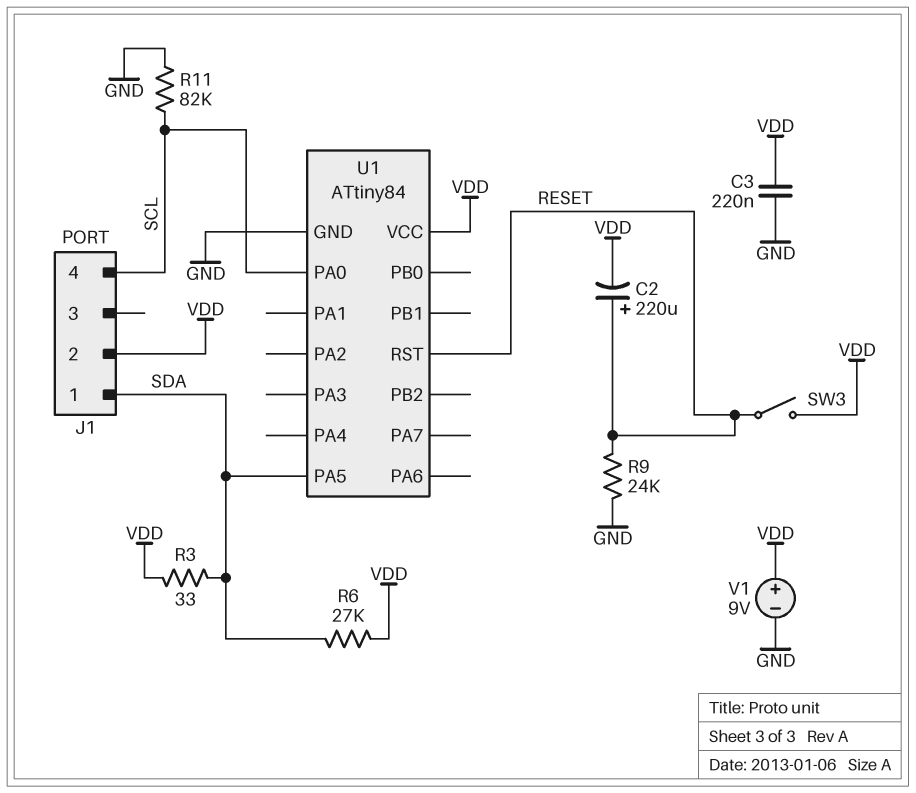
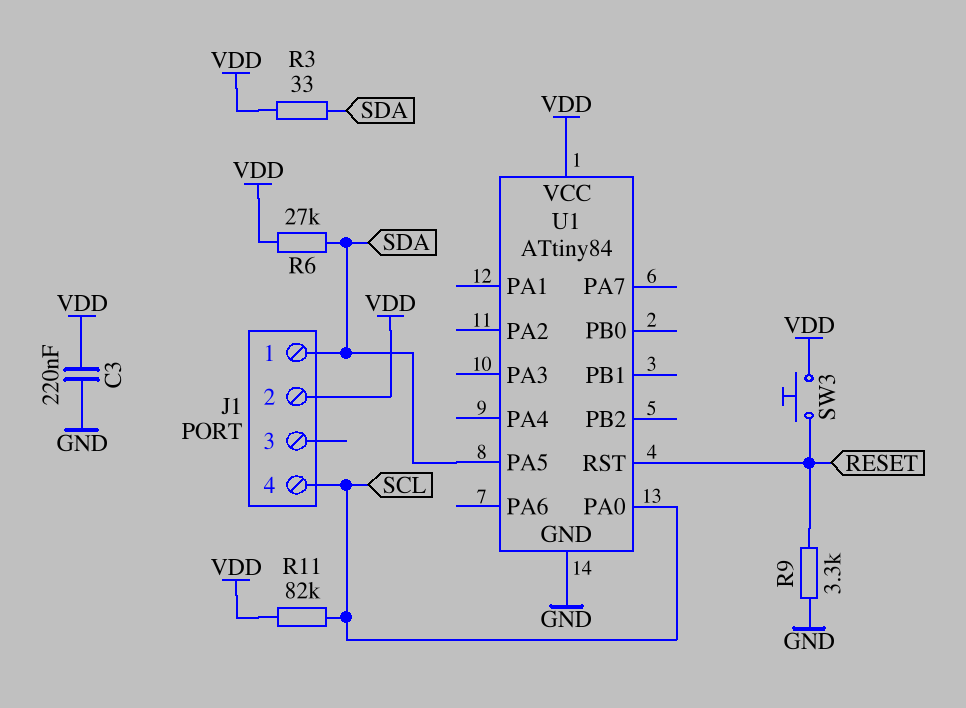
C2: 220uF (plus RESET, minus VDD) -> none
R9: 24k (GND, RESET) -> 3.3k (GND, RESET)
R11: 82k (GND, SCL) -> 82k (SCL, VDD)
SW3: switch (RESET, VDD) -> button (RESET, VDD)
V1: 9V (plus VDD, minus GND) -> none

